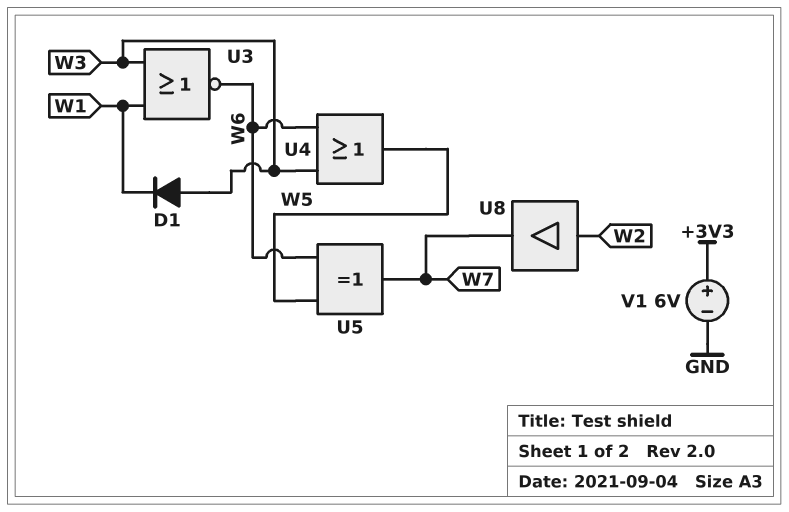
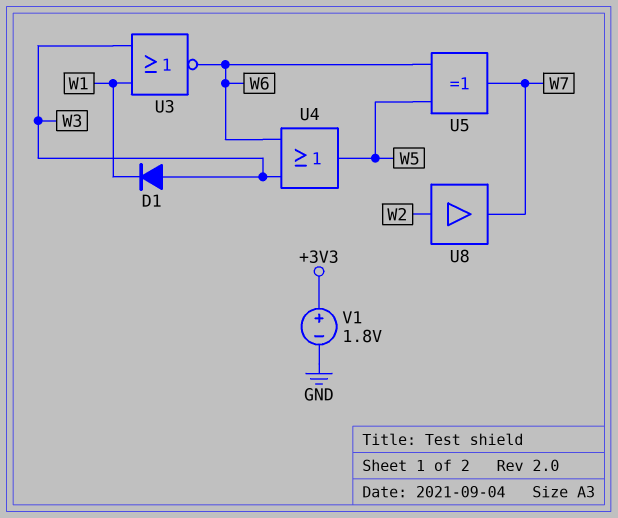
V1: 6V (plus +3V3, minus GND) -> 1.8V (plus +3V3, minus GND)

